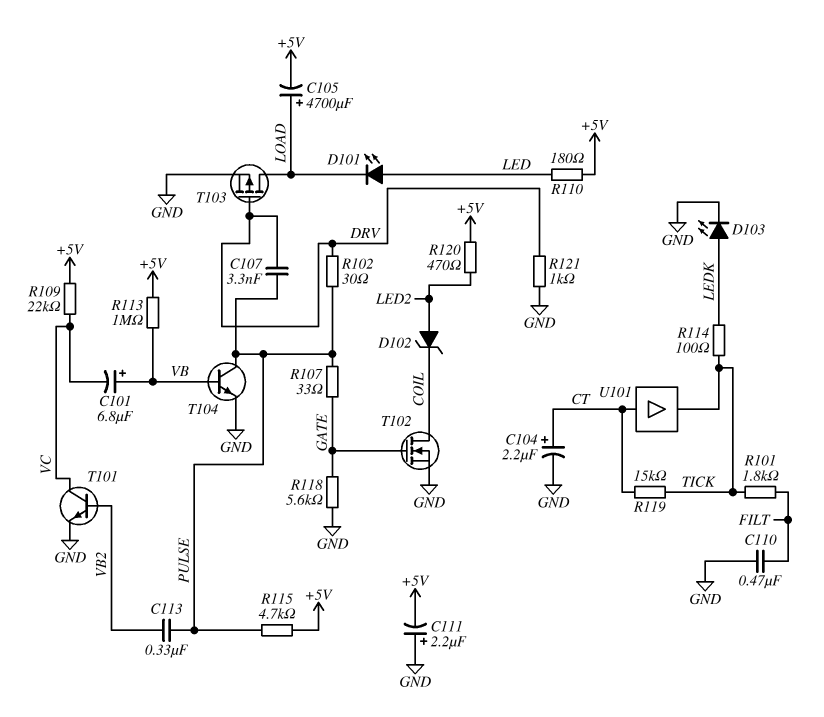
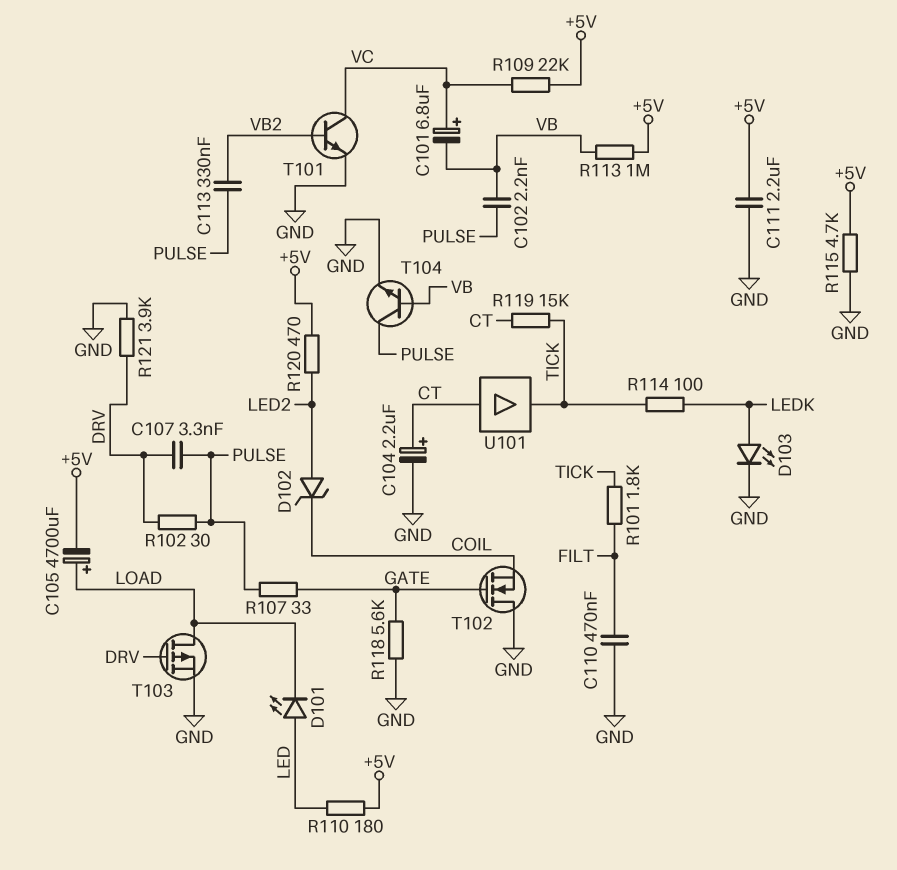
C101: 6.8uF (plus VB, minus VC) -> 6.8uF (plus VC, minus VB)
C102: none -> 2.2nF (PULSE, VB)
C111: 2.2uF (plus GND, minus +5V) -> 2.2uF (+5V, GND)
R115: 4.7k (+5V, PULSE) -> 4.7k (+5V, GND)
R121: 1k (DRV, GND) -> 3.9k (DRV, GND)
T102: NMOS (G GATE, D COIL, S GND) -> NMOS (G GATE, D GND, S COIL)

